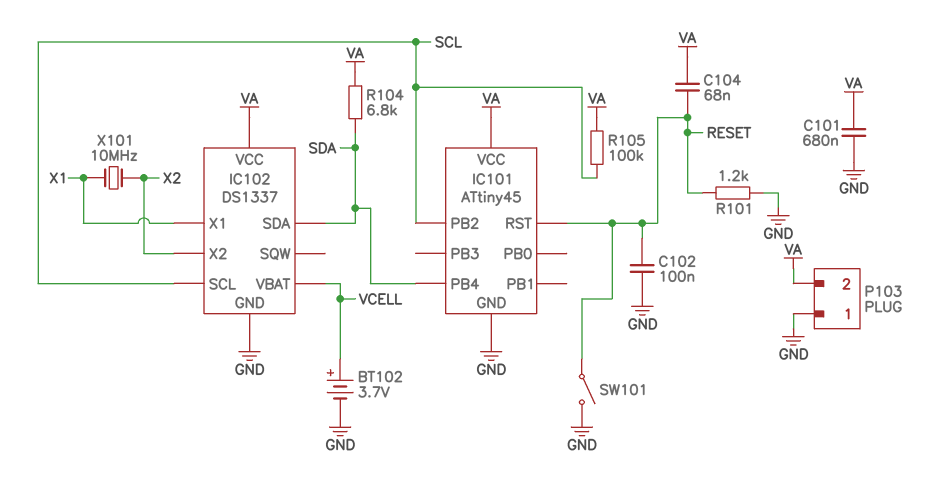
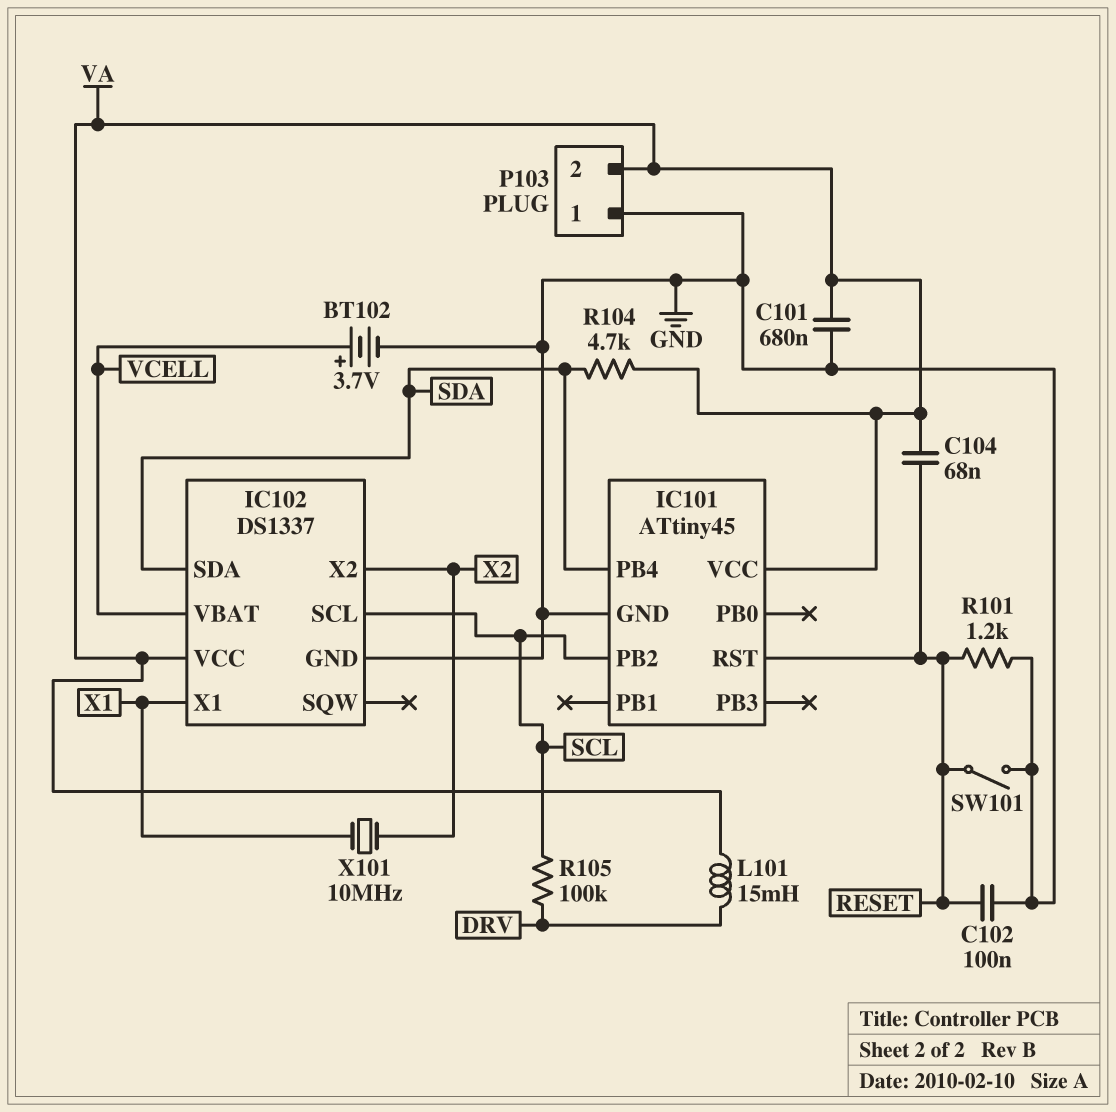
L101: none -> 15mH (DRV, VA)
R104: 6.8k (SDA, VA) -> 4.7k (SDA, VA)
R105: 100k (SCL, VA) -> 100k (DRV, SCL)

